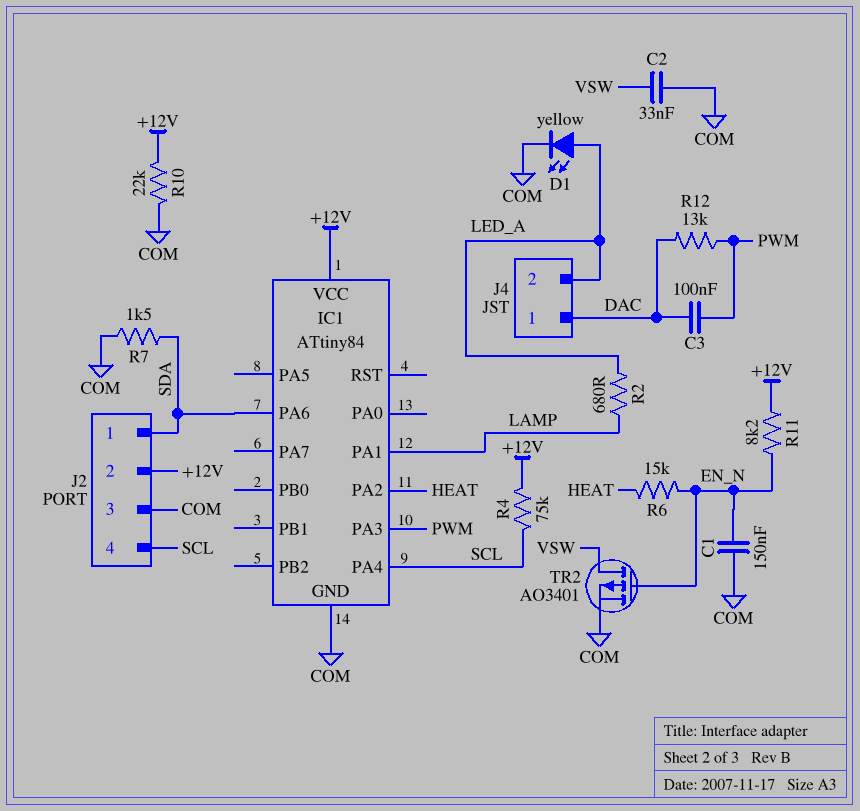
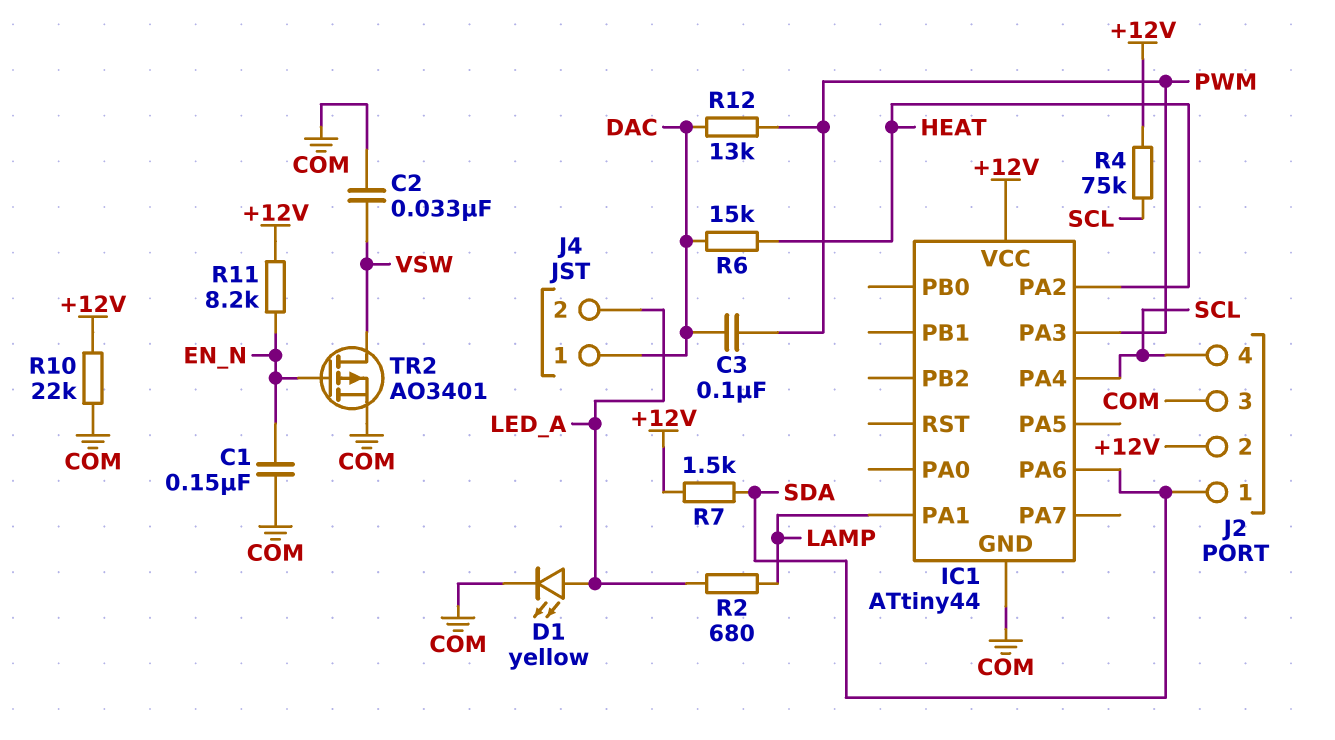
IC1: ATtiny84 -> ATtiny44
R6: 15k (EN_N, HEAT) -> 15k (DAC, HEAT)
R7: 1.5k (COM, SDA) -> 1.5k (+12V, SDA)

